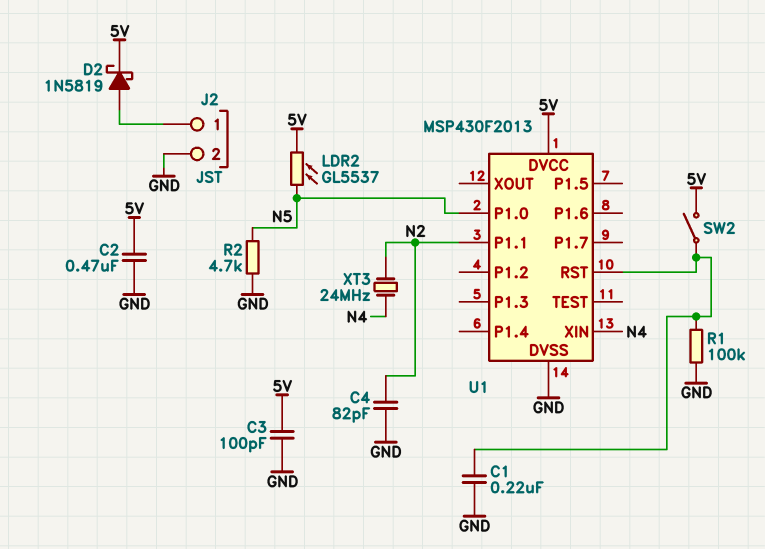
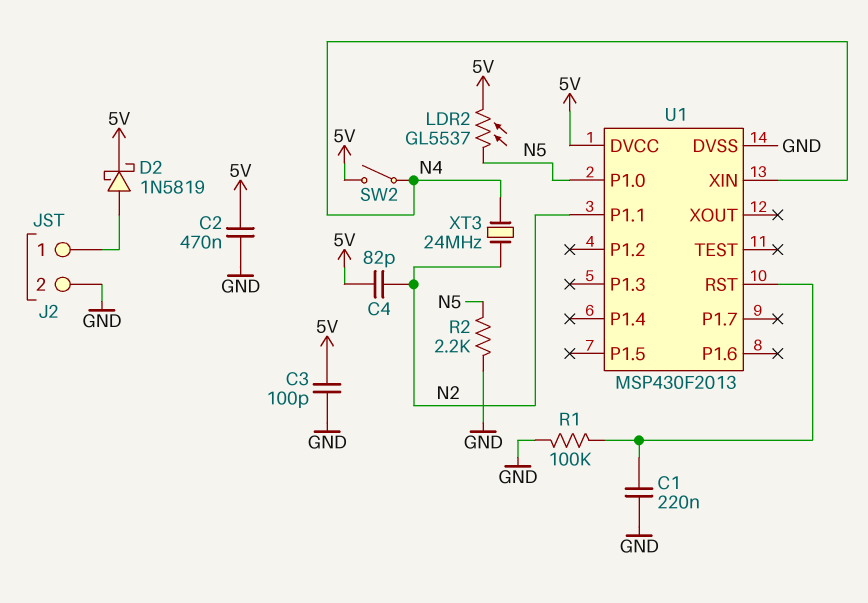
C4: 82pF (GND, N2) -> 82pF (5V, N2)
R2: 4.7k (GND, N5) -> 2.2k (GND, N5)
SW2: switch (5V, U1/RST) -> switch (5V, N4)

